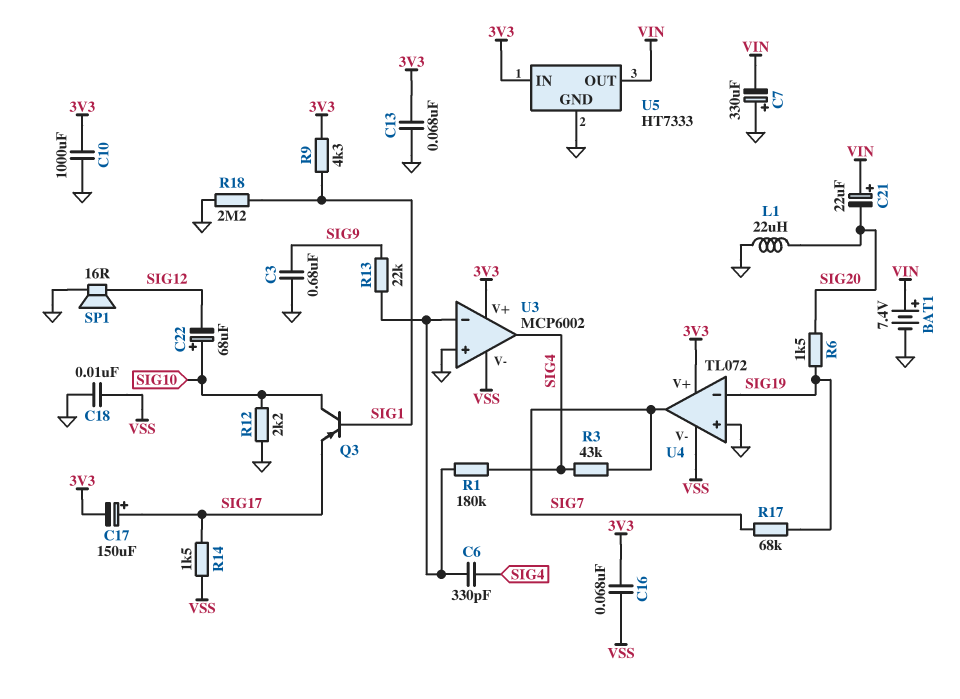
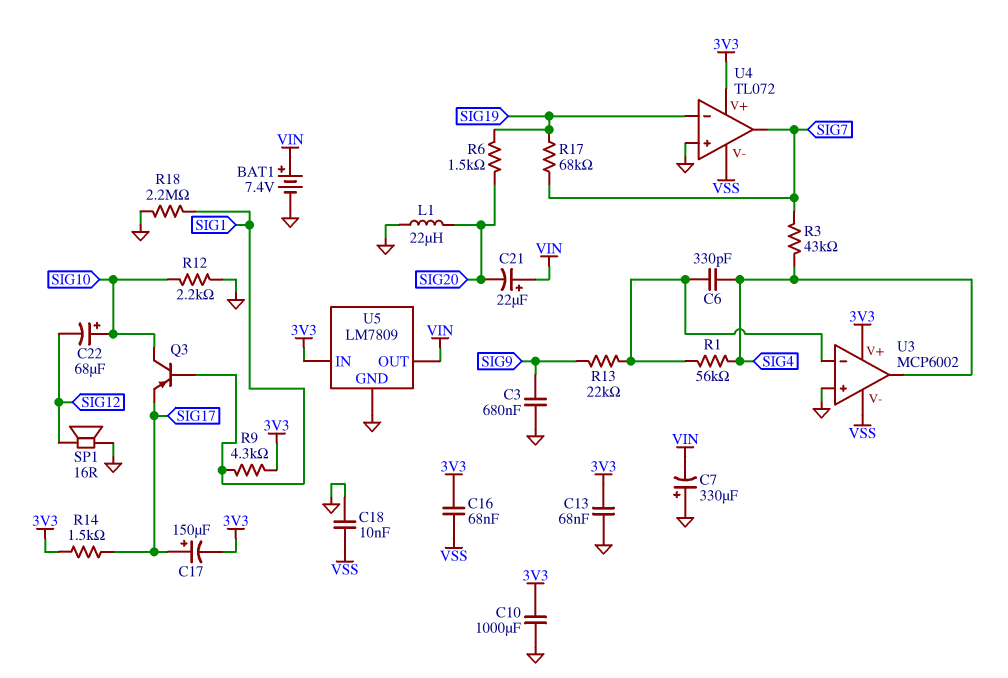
R1: 180k (SIG4, U3/in-) -> 56k (SIG4, U3/in-)
R14: 1.5k (SIG17, VSS) -> 1.5k (3V3, SIG17)
U5: HT7333 -> LM7809

